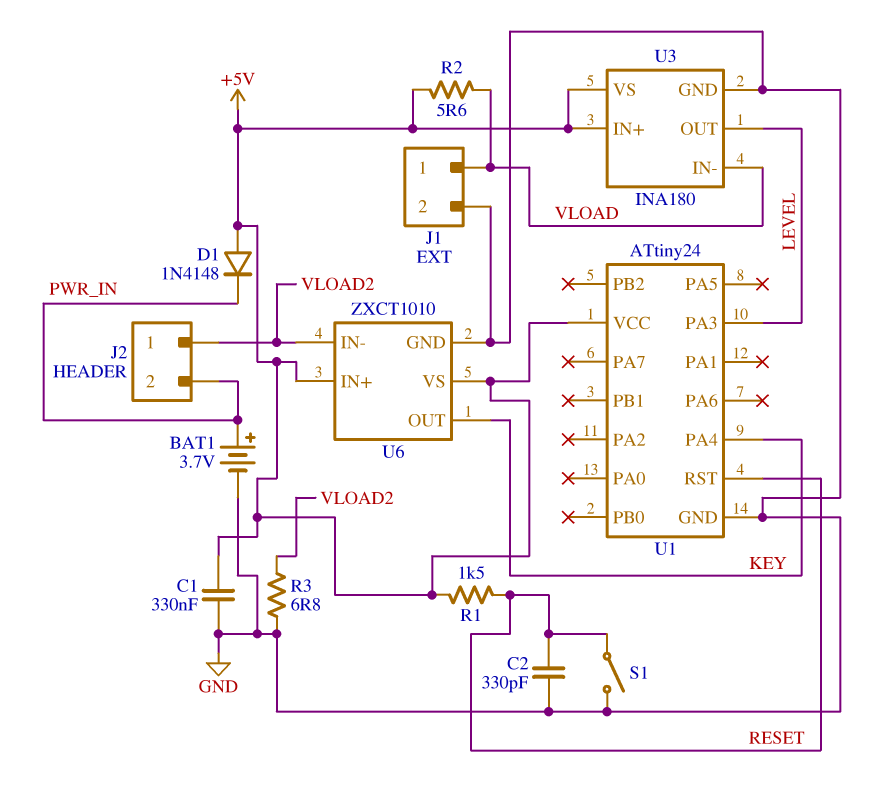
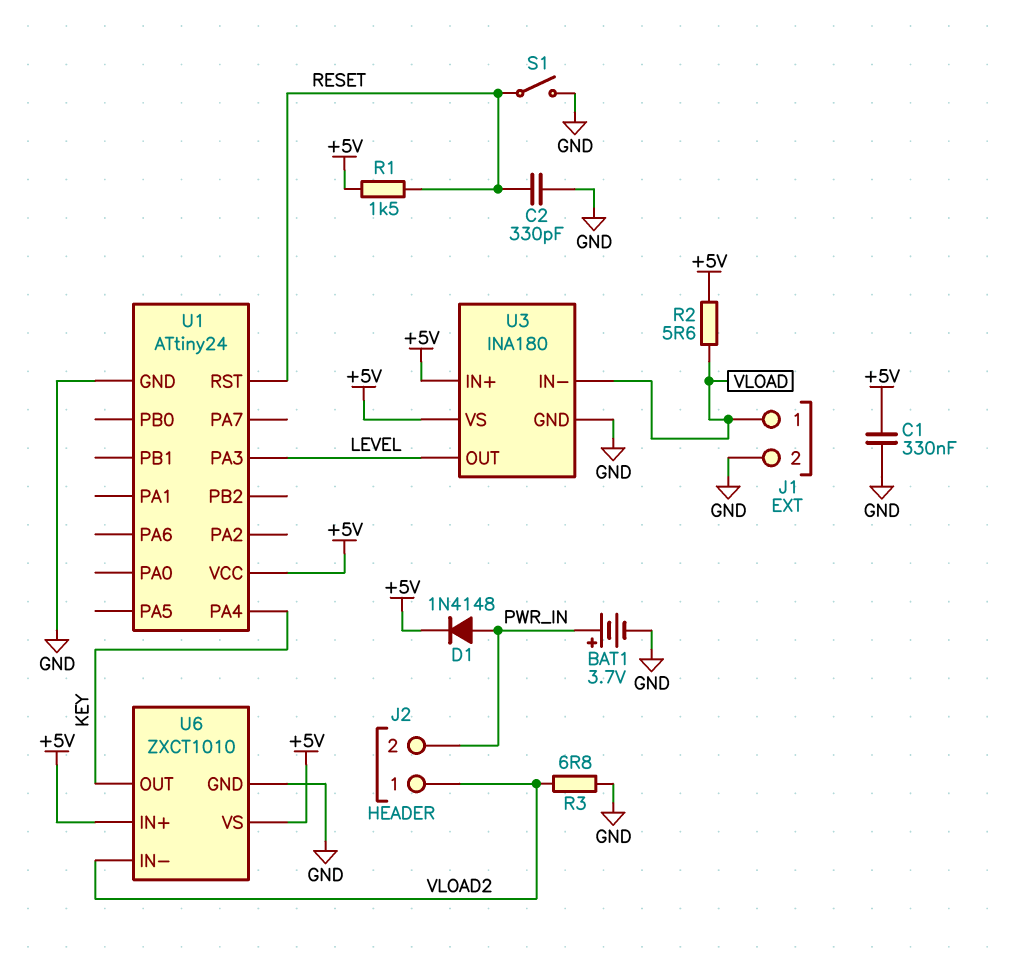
D1: diode 1N4148 (A +5V, K PWR_IN) -> diode 1N4148 (A PWR_IN, K +5V)

